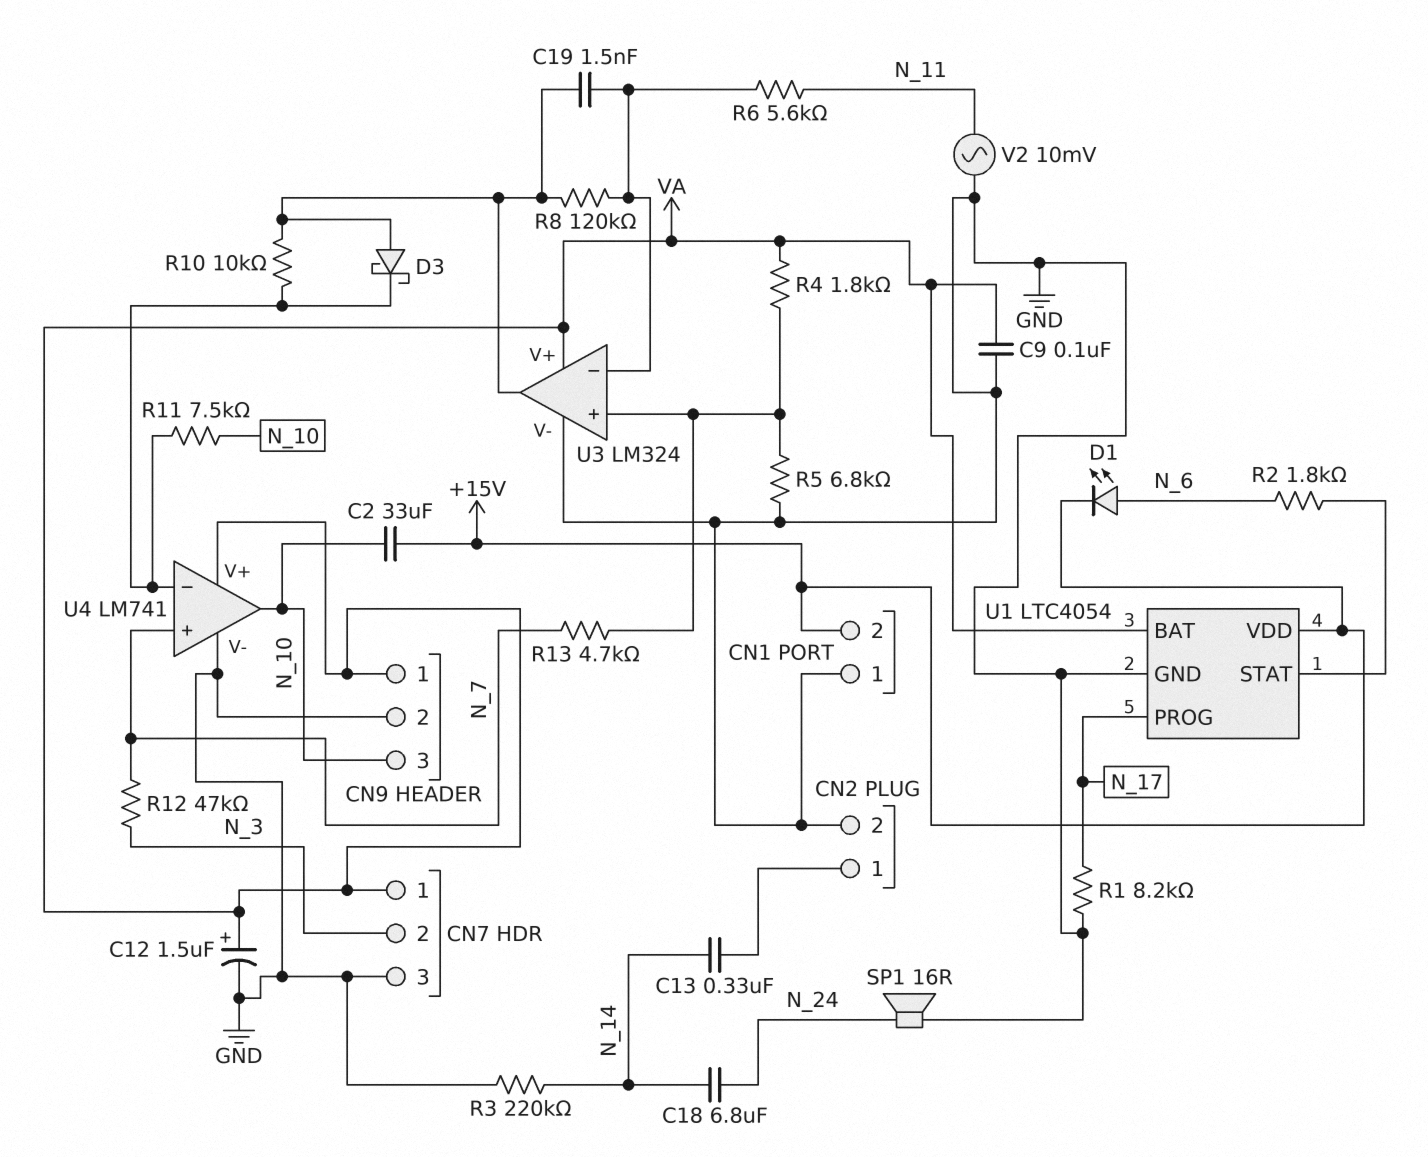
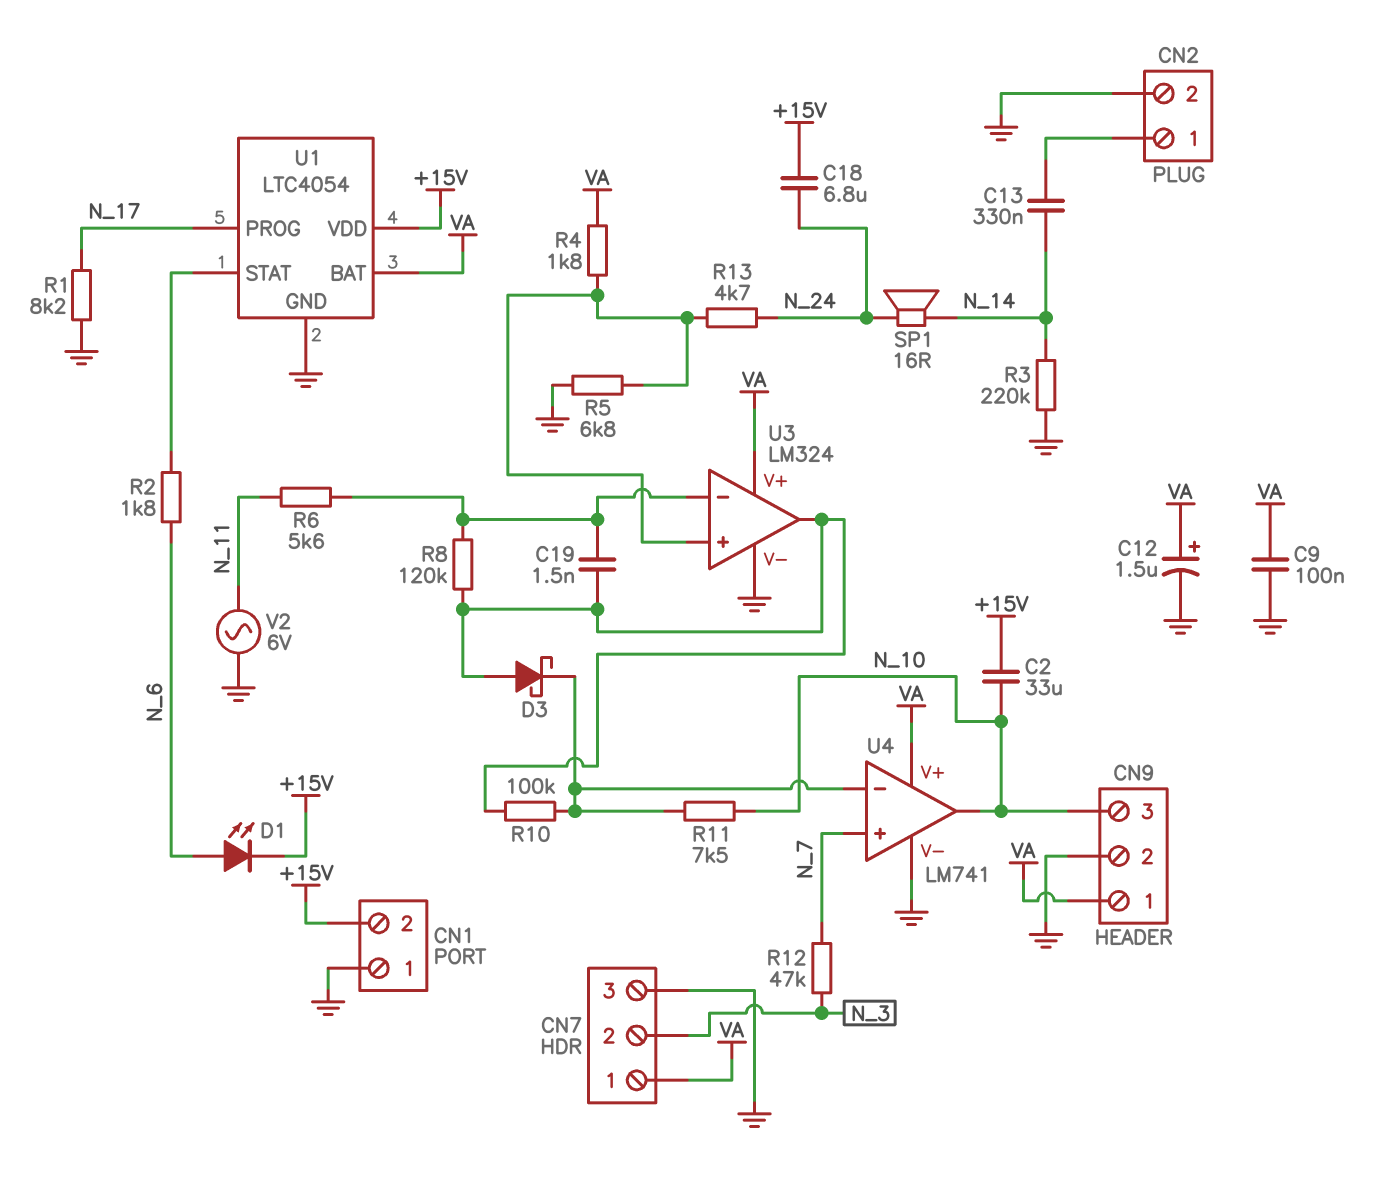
C18: 6.8uF (N_14, N_24) -> 6.8uF (+15V, N_24)
R10: 10k (U3/out, U4/in-) -> 100k (U3/out, U4/in-)
R13: 4.7k (N_7, U3/in+) -> 4.7k (N_24, U3/in+)
SP1: speaker 16R (GND, N_24) -> speaker 16R (N_14, N_24)
V2: AC 10mV (GND, N_11) -> AC 6V (GND, N_11)

